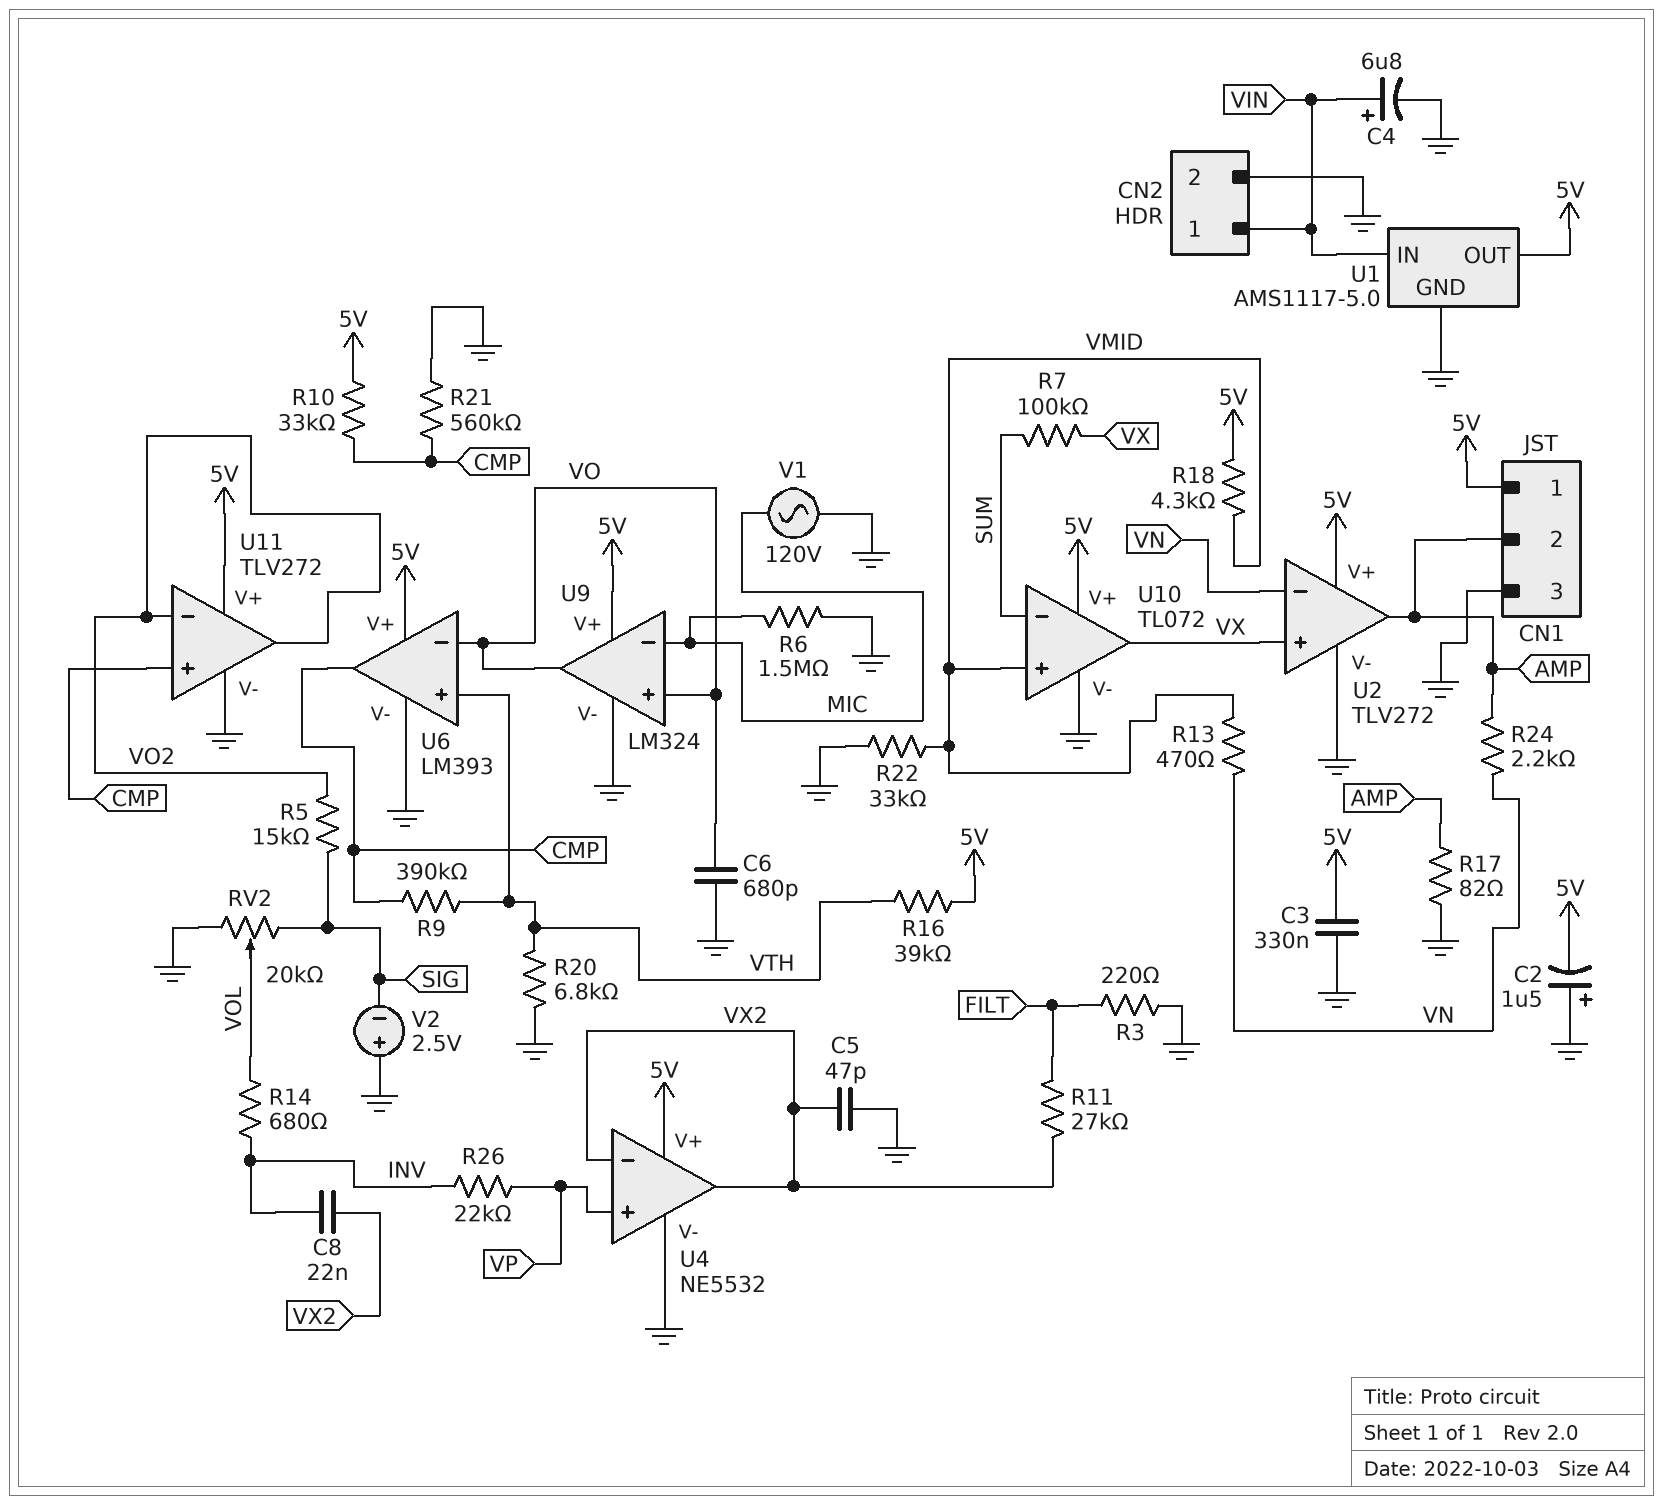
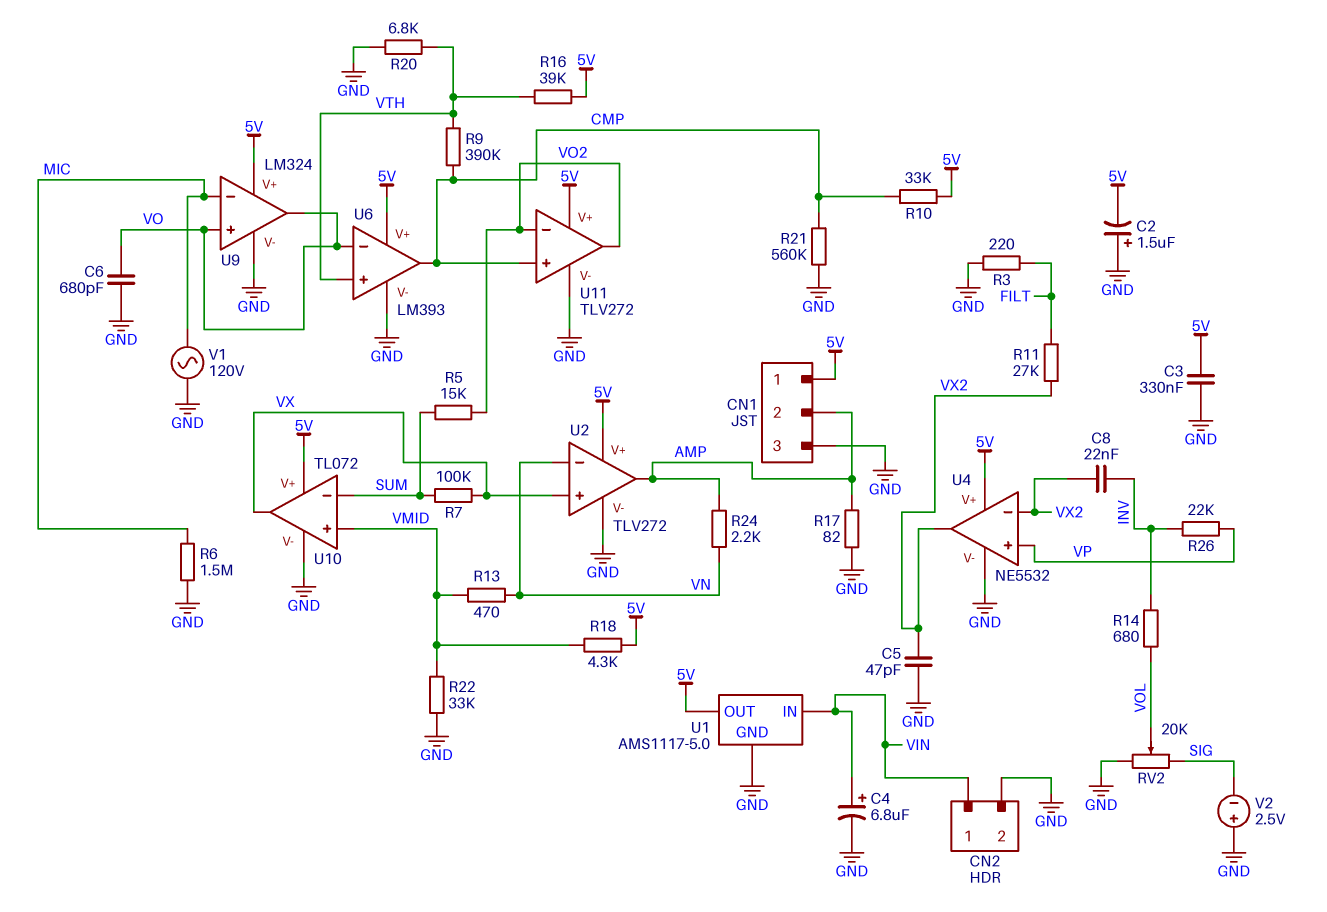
R5: 15k (SIG, VO2) -> 15k (SUM, VO2)

